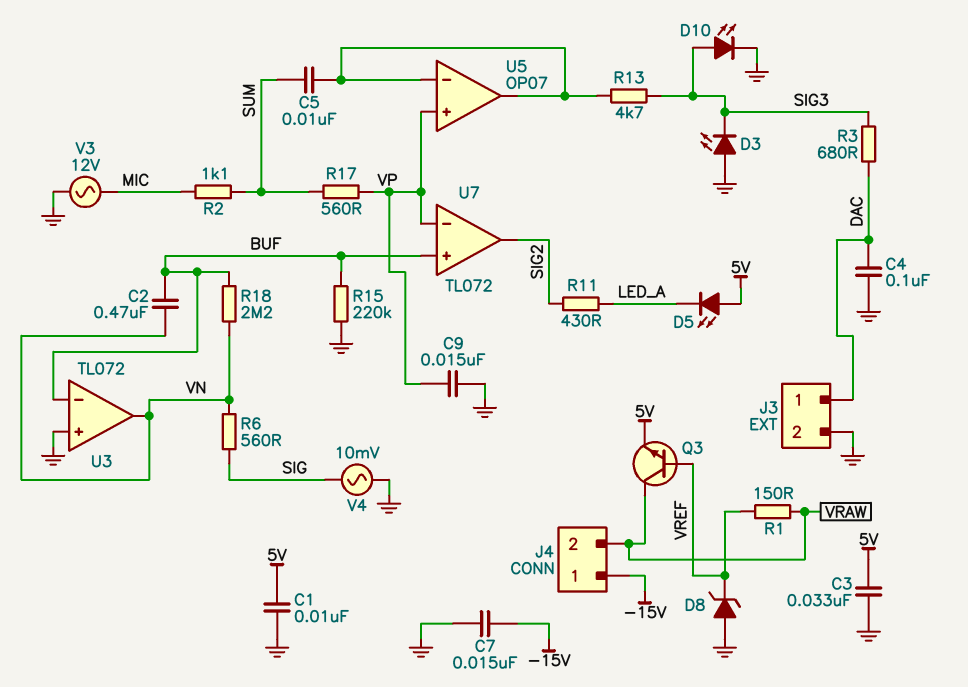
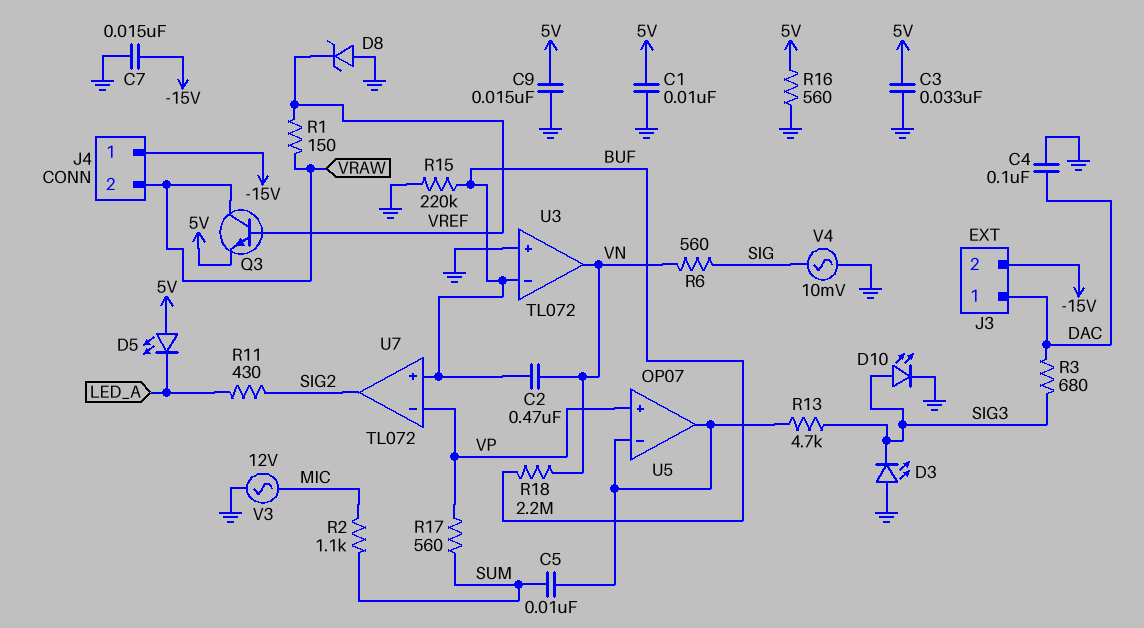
C9: 15nF (GND, VP) -> 15nF (5V, GND)
J3 pin 2: GND -> -15V
R16: none -> 560 (5V, GND)

